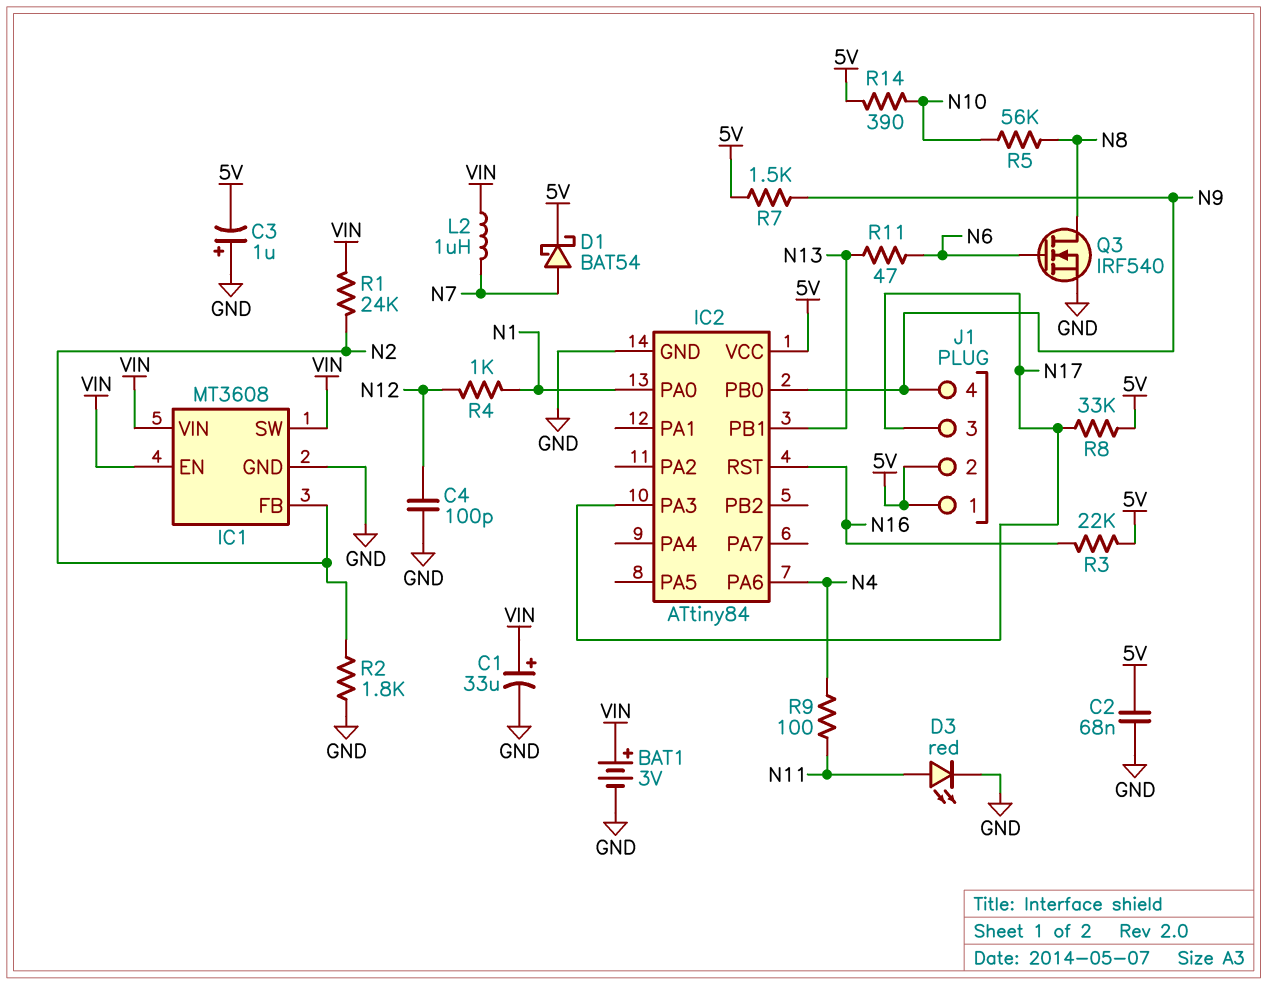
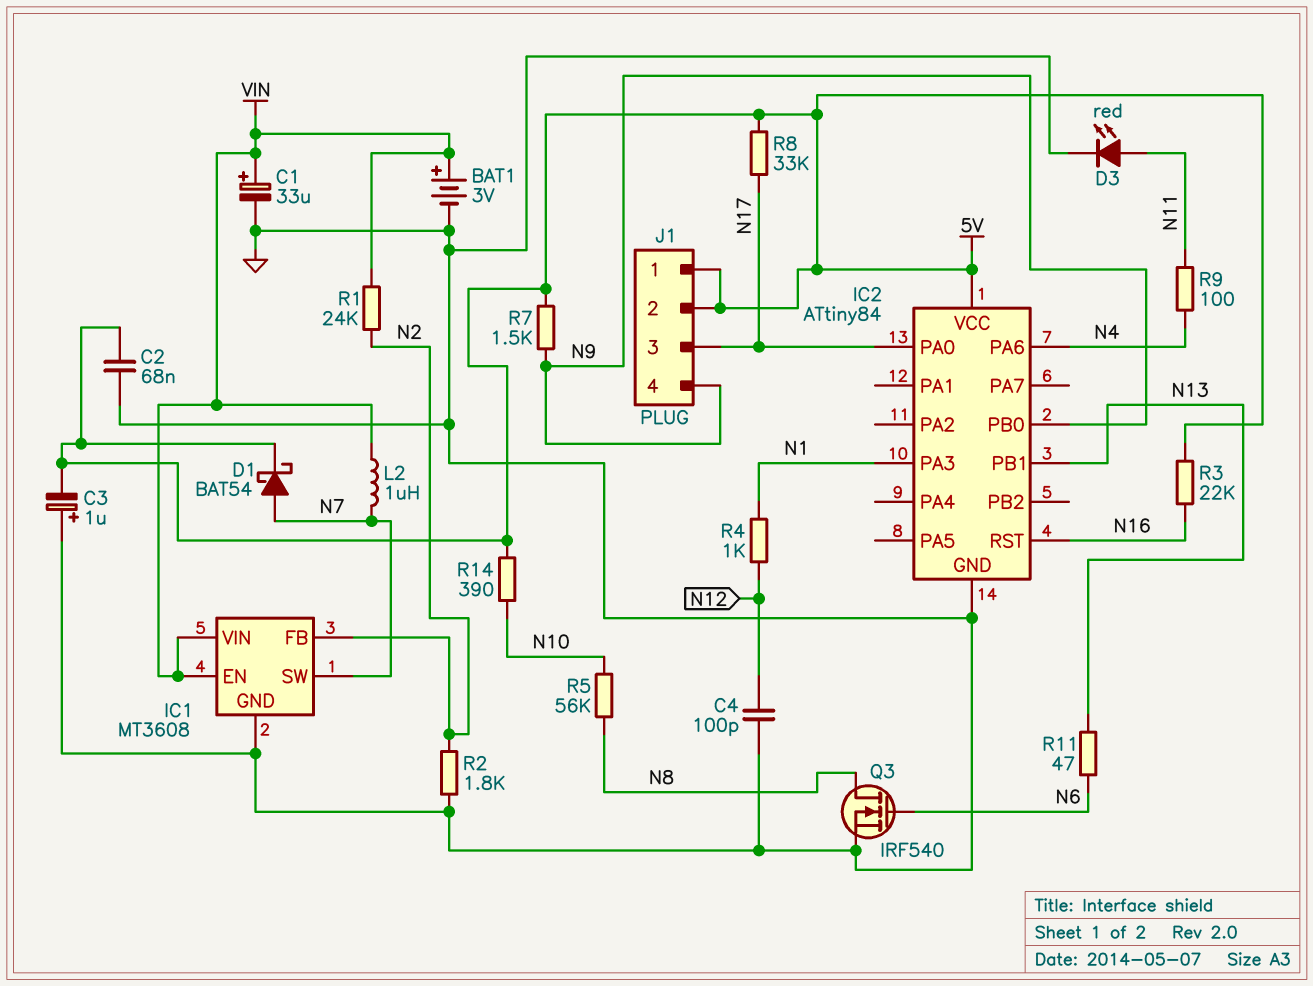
IC1 pin SW: VIN -> N7
IC2 pin PA0: N1 -> N17
IC2 pin PA3: N17 -> N1

